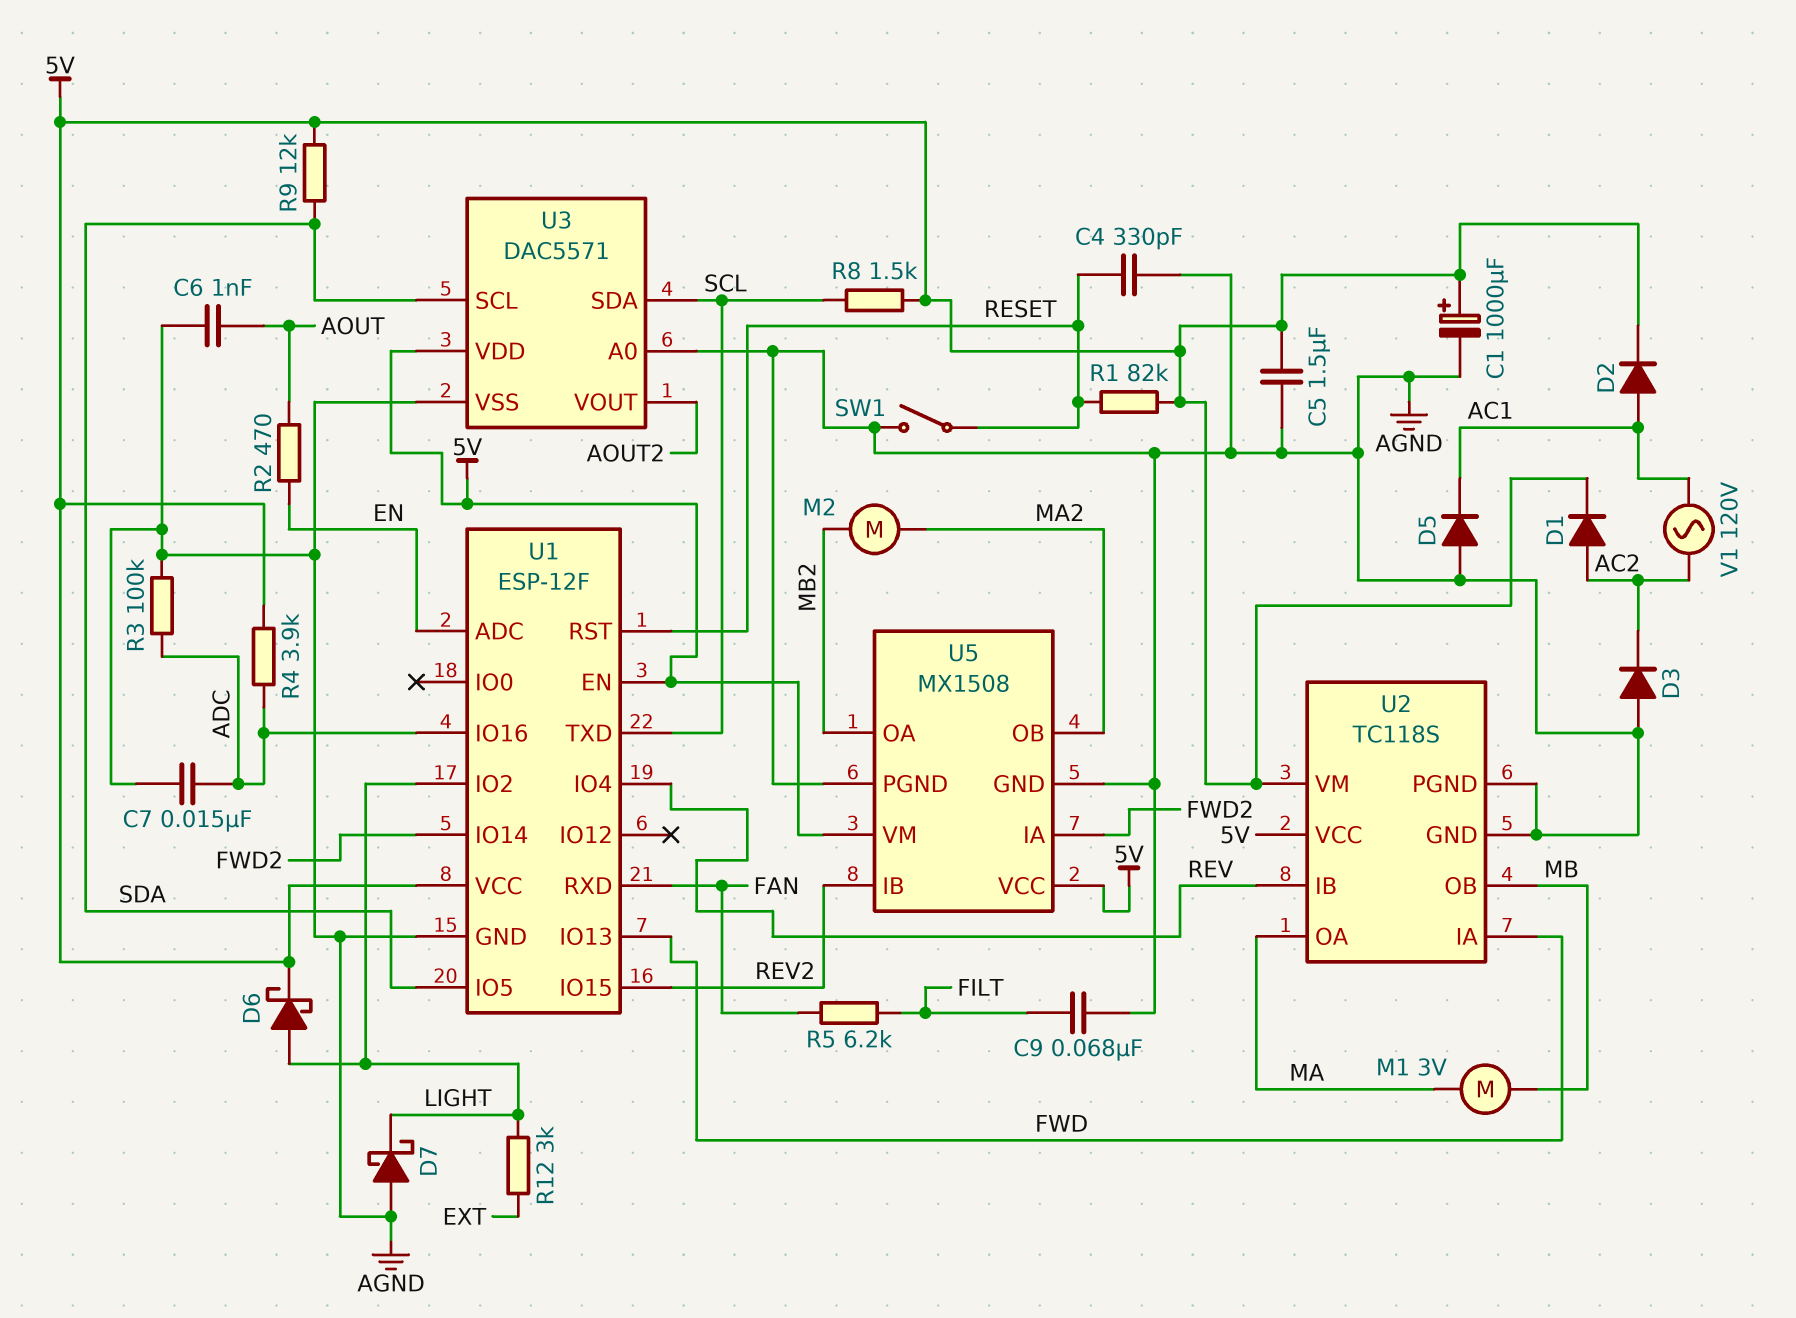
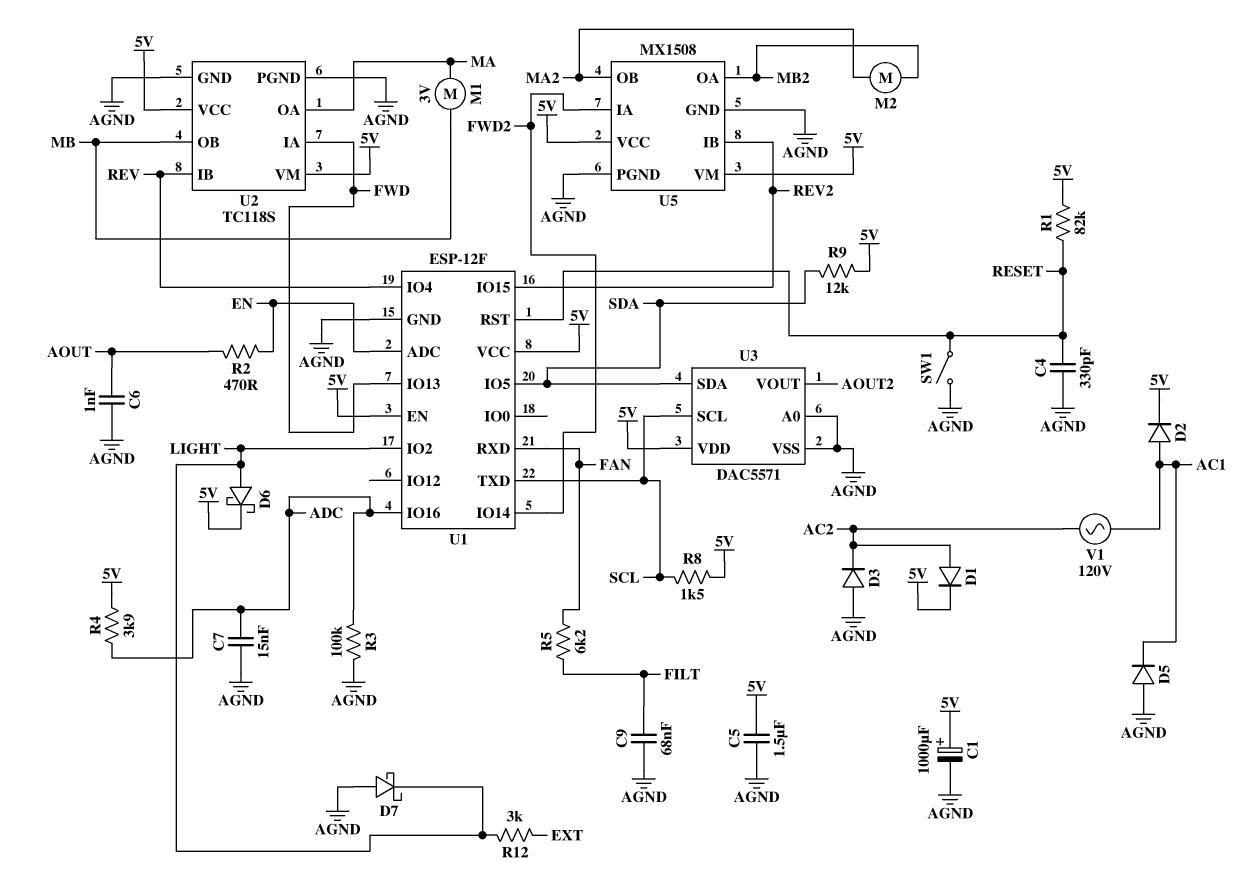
U3 pin SCL: SDA -> SCL
U3 pin SDA: SCL -> SDA

